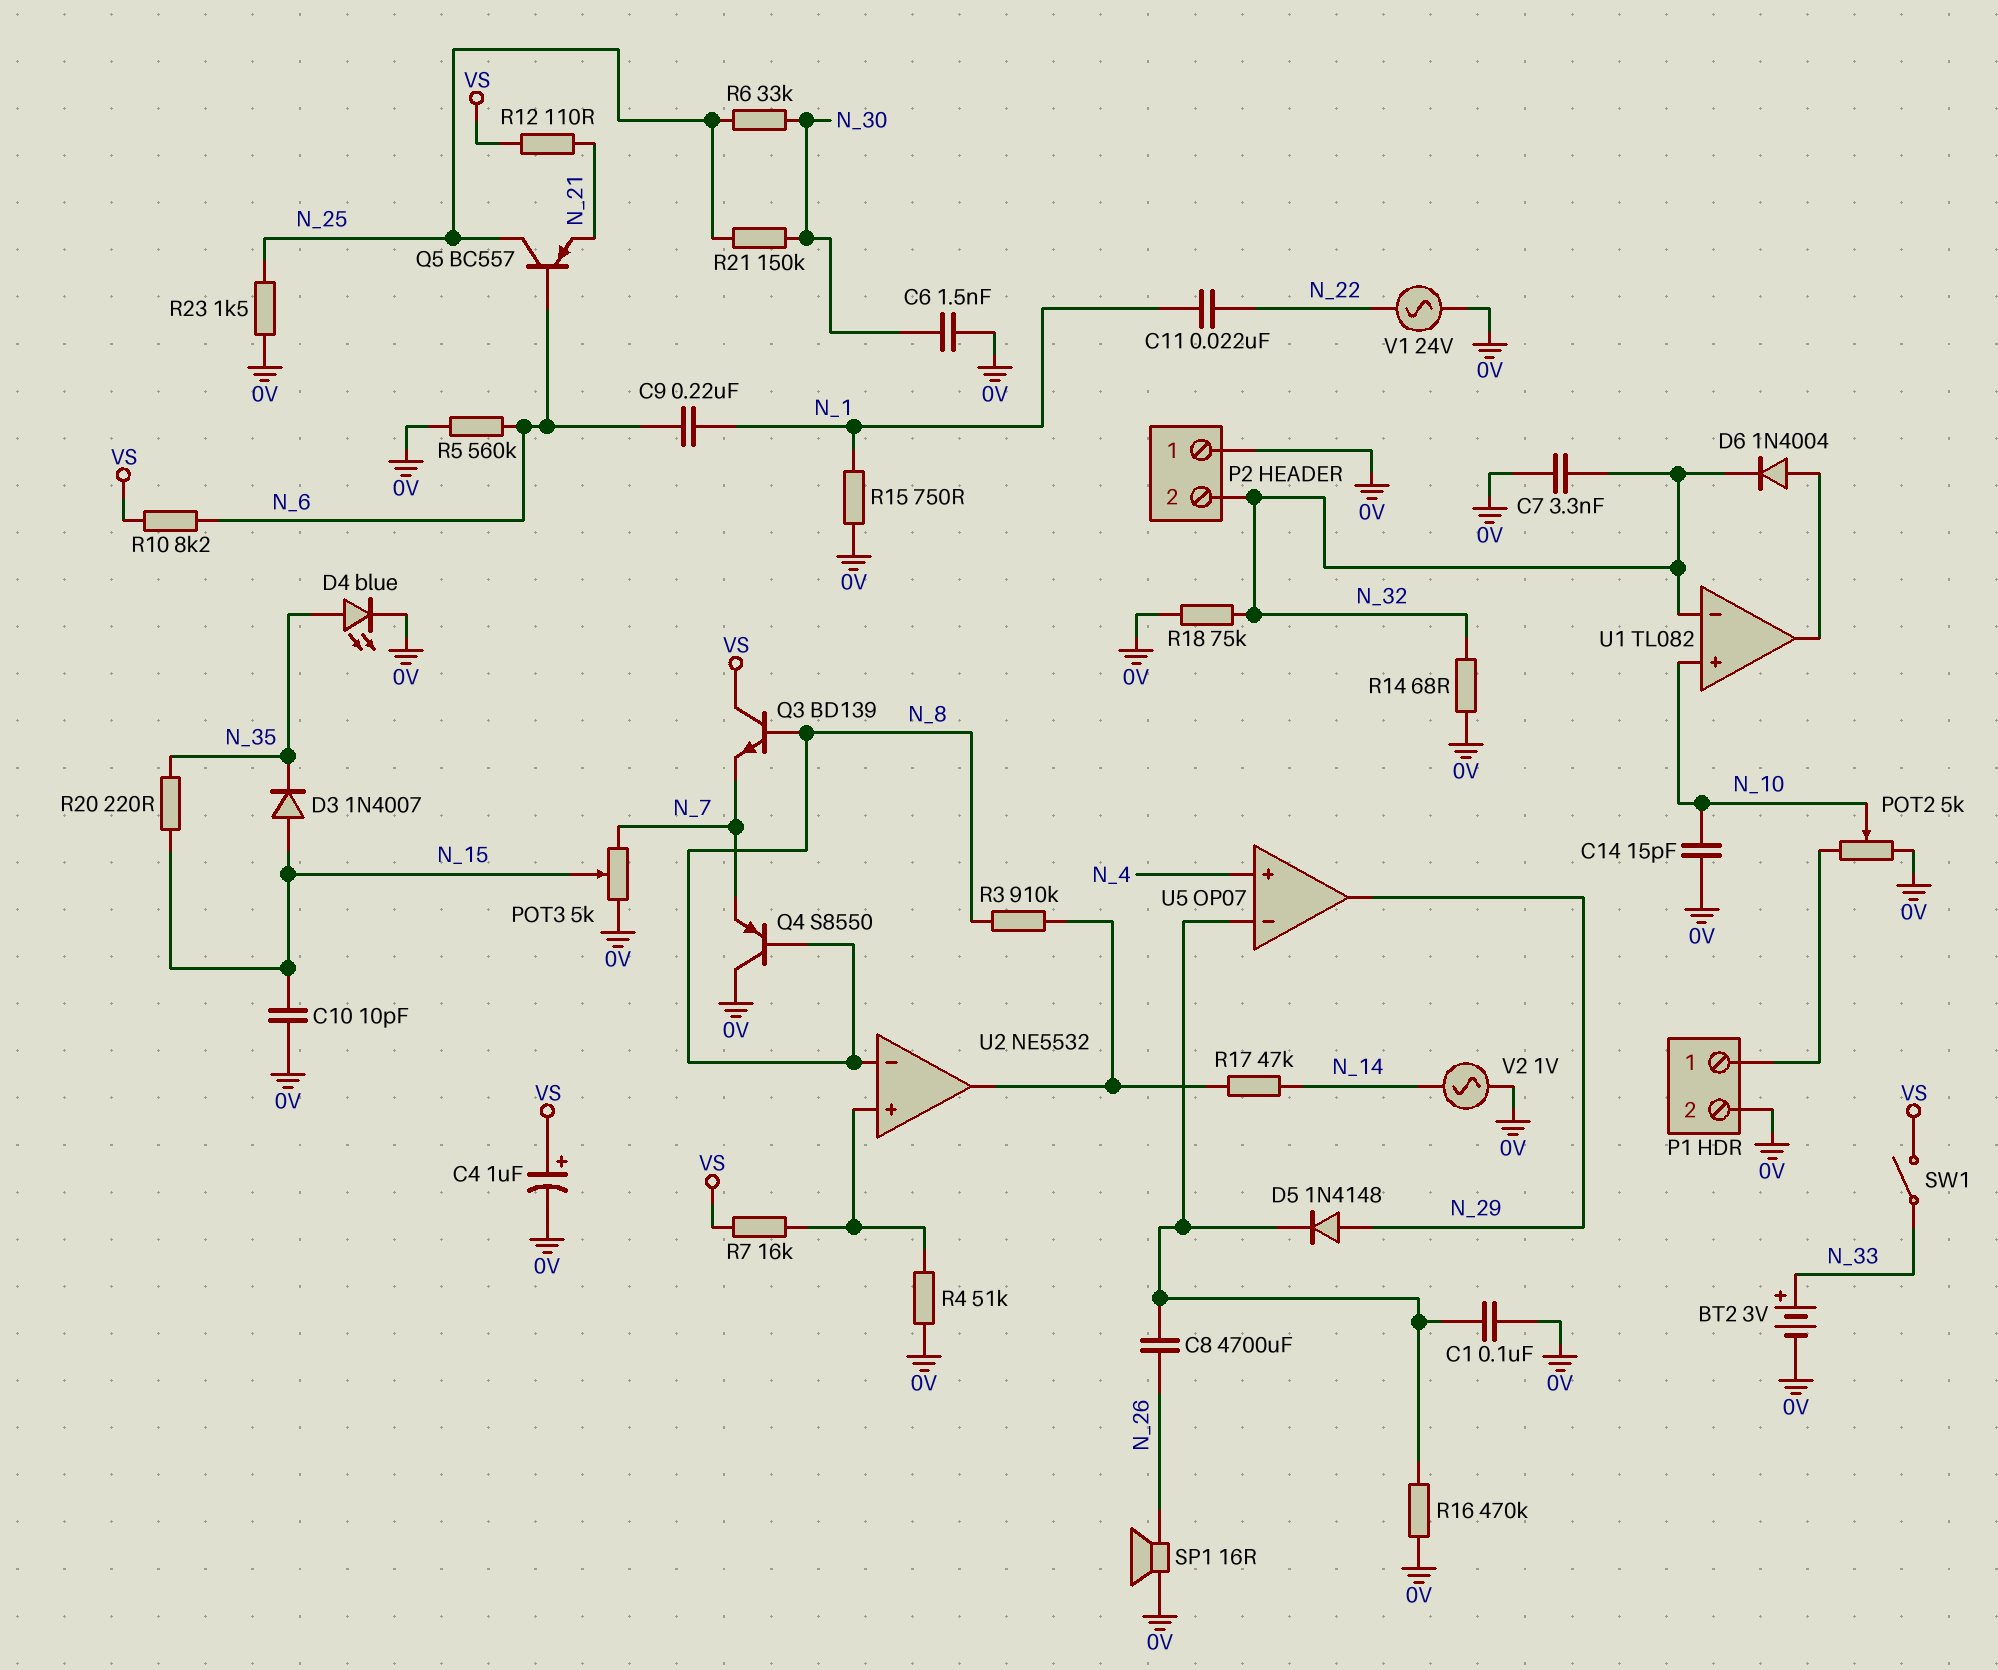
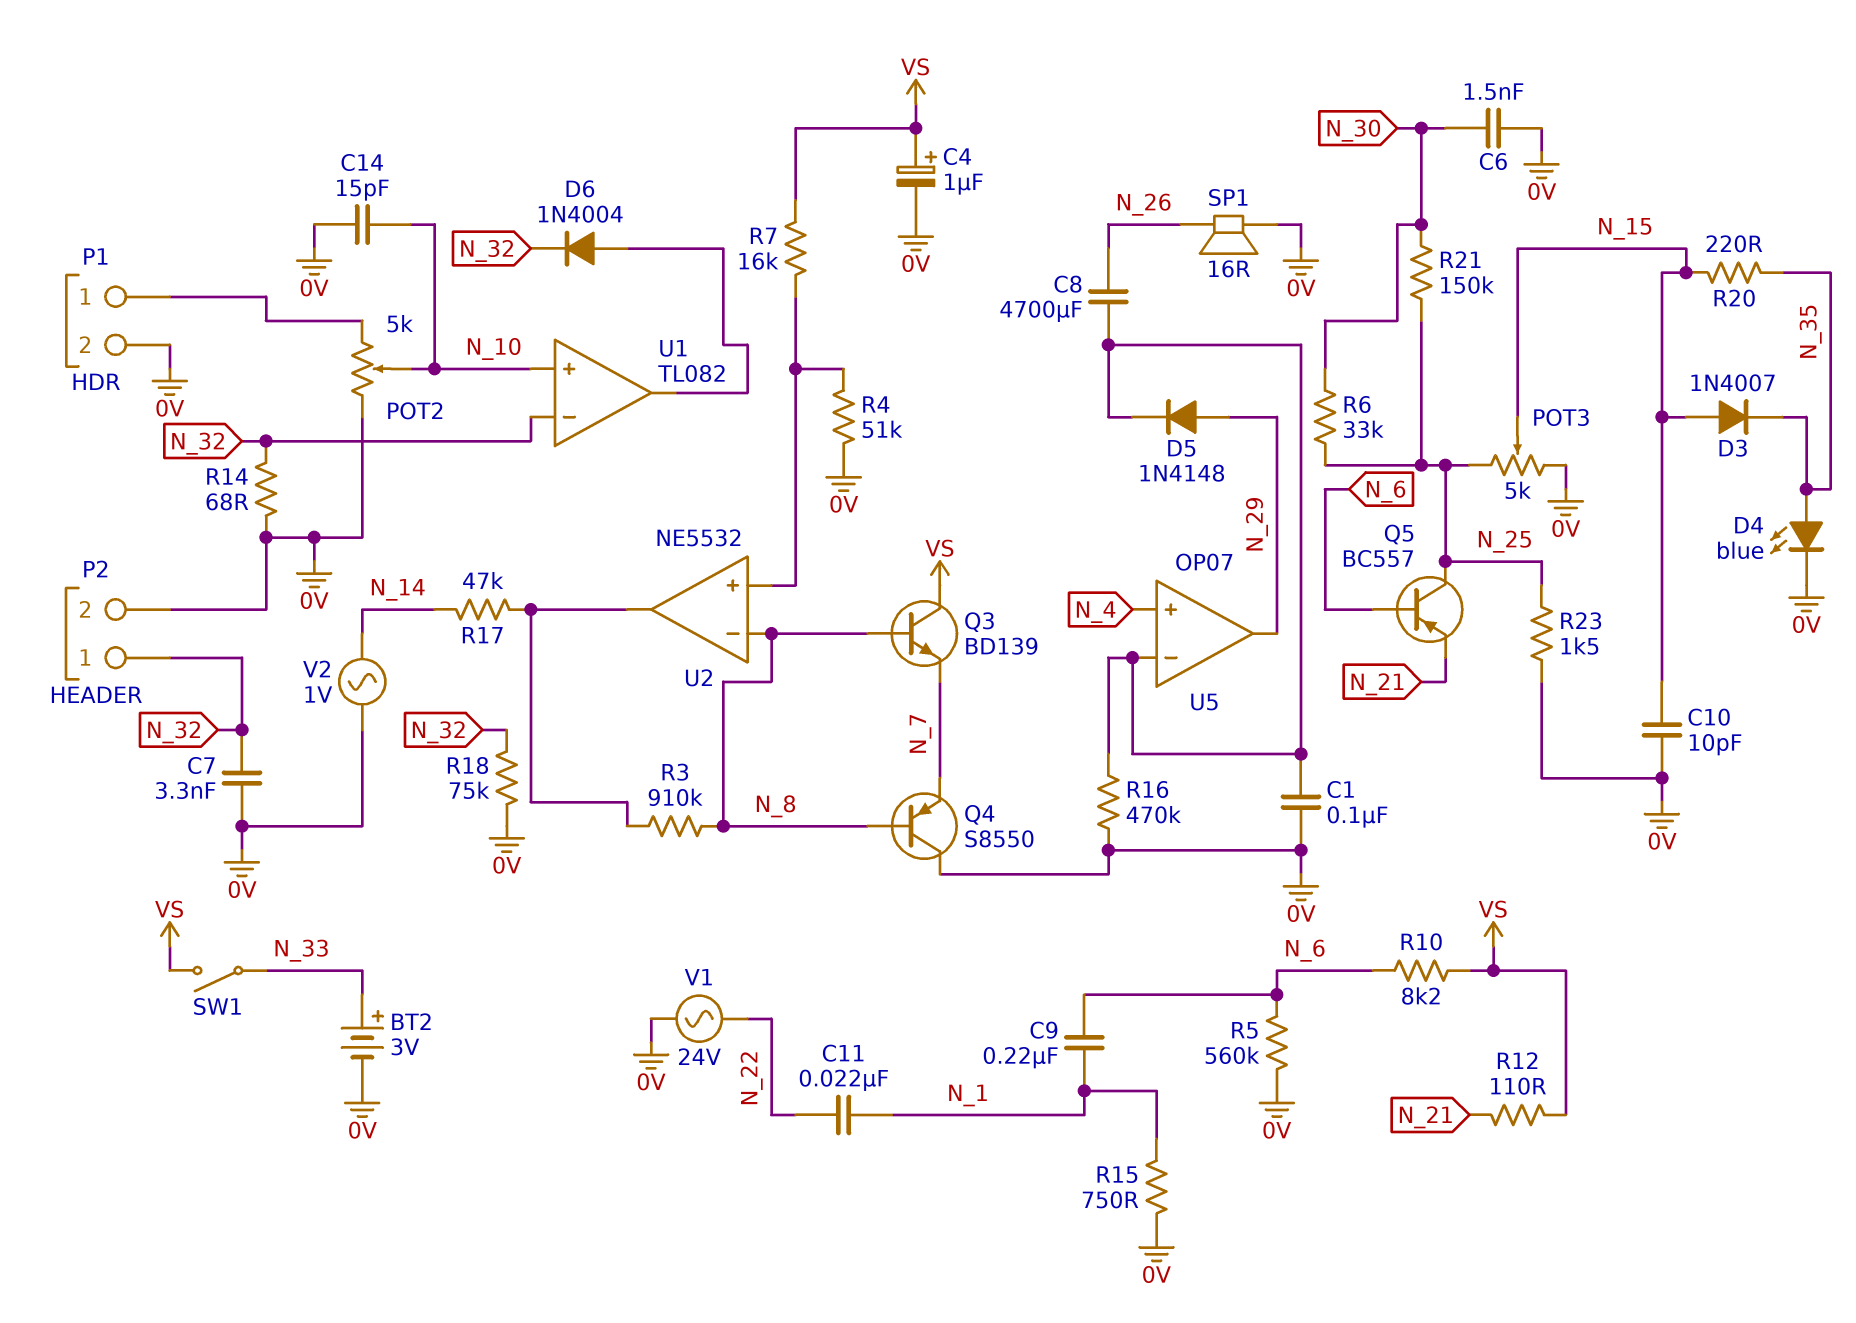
P2 pin 1: 0V -> N_32
P2 pin 2: N_32 -> 0V
POT3: 5k (0V, N_7, wiper N_15) -> 5k (0V, N_25, wiper N_15)

